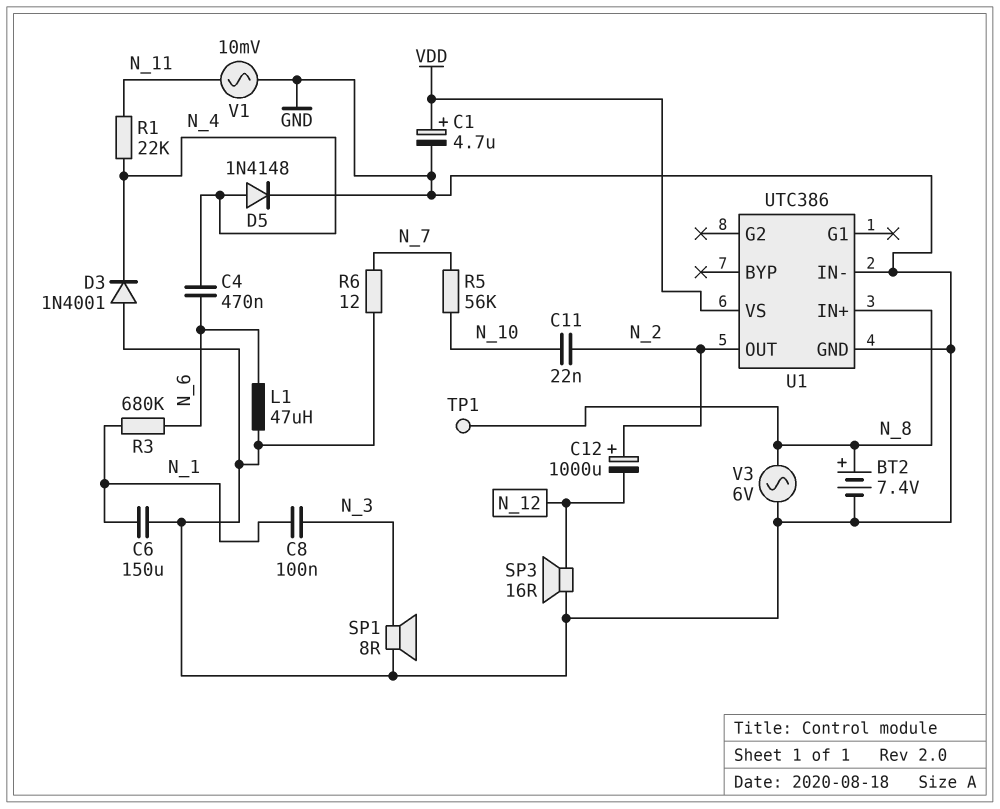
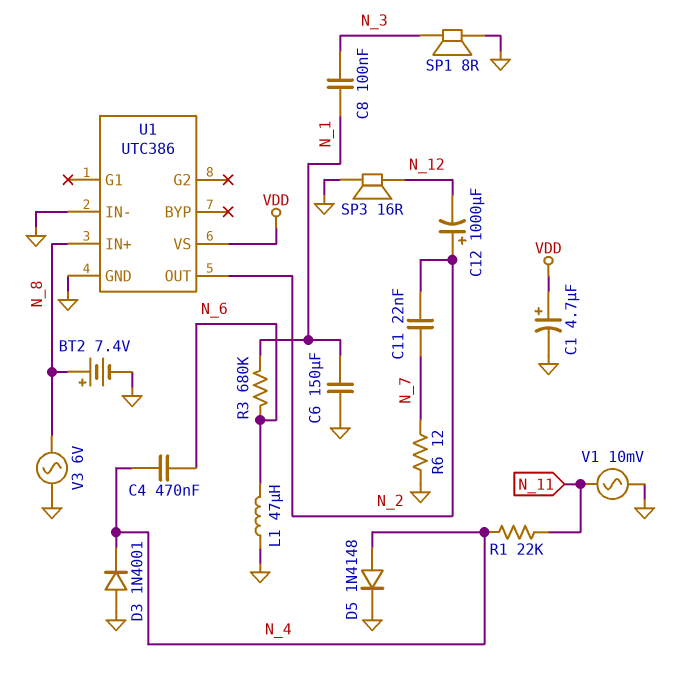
C11: 22nF (N_2, N_10) -> 22nF (N_2, N_7)
R5: 56k (N_7, N_10) -> none
TP1: test point (N_8) -> none

